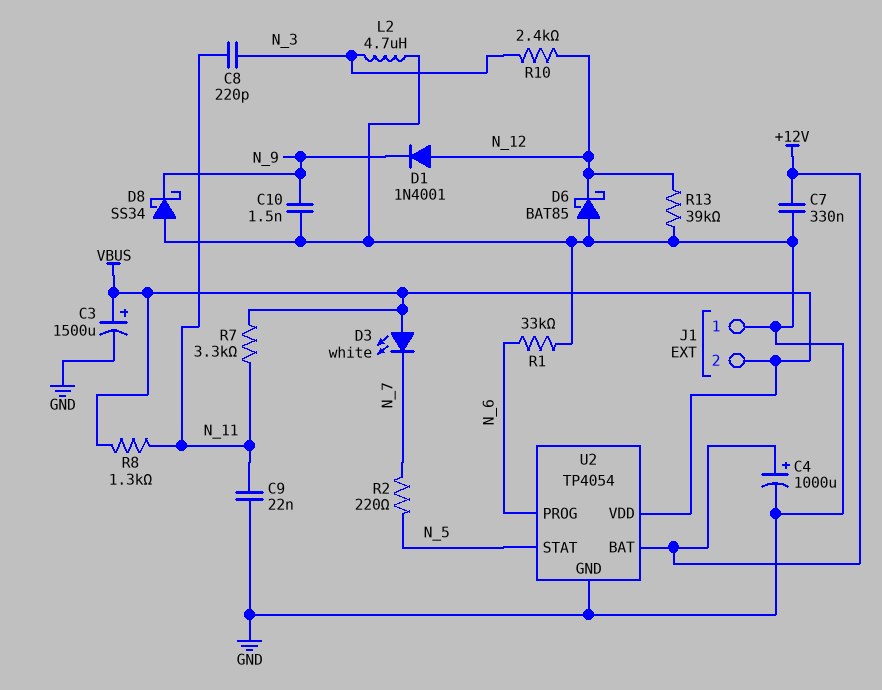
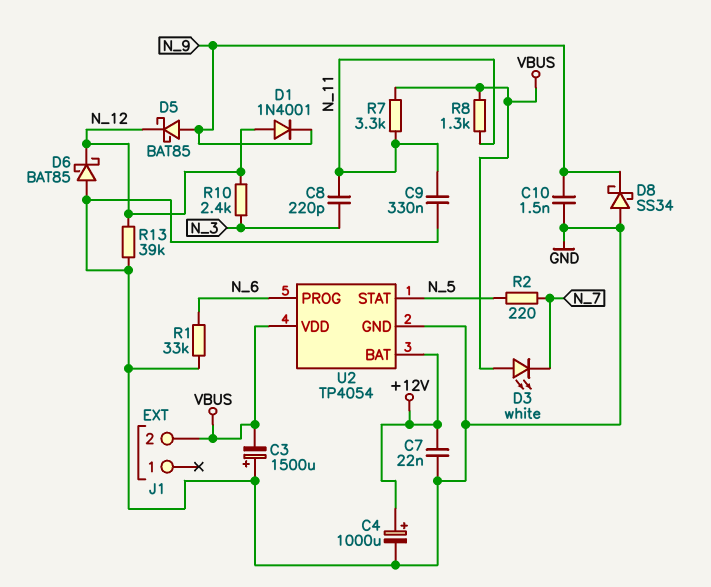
C3: 1500uF (plus VBUS, minus GND) -> 1500uF (plus GND, minus VBUS)
C7: 330nF (+12V, GND) -> 22nF (+12V, GND)
C9: 22nF (GND, N_11) -> 330nF (GND, N_11)
D5: none -> schottky BAT85 (A N_9, K N_12)
J1 pin 1: GND -> none
L2: 4.7uH (GND, N_3) -> none

